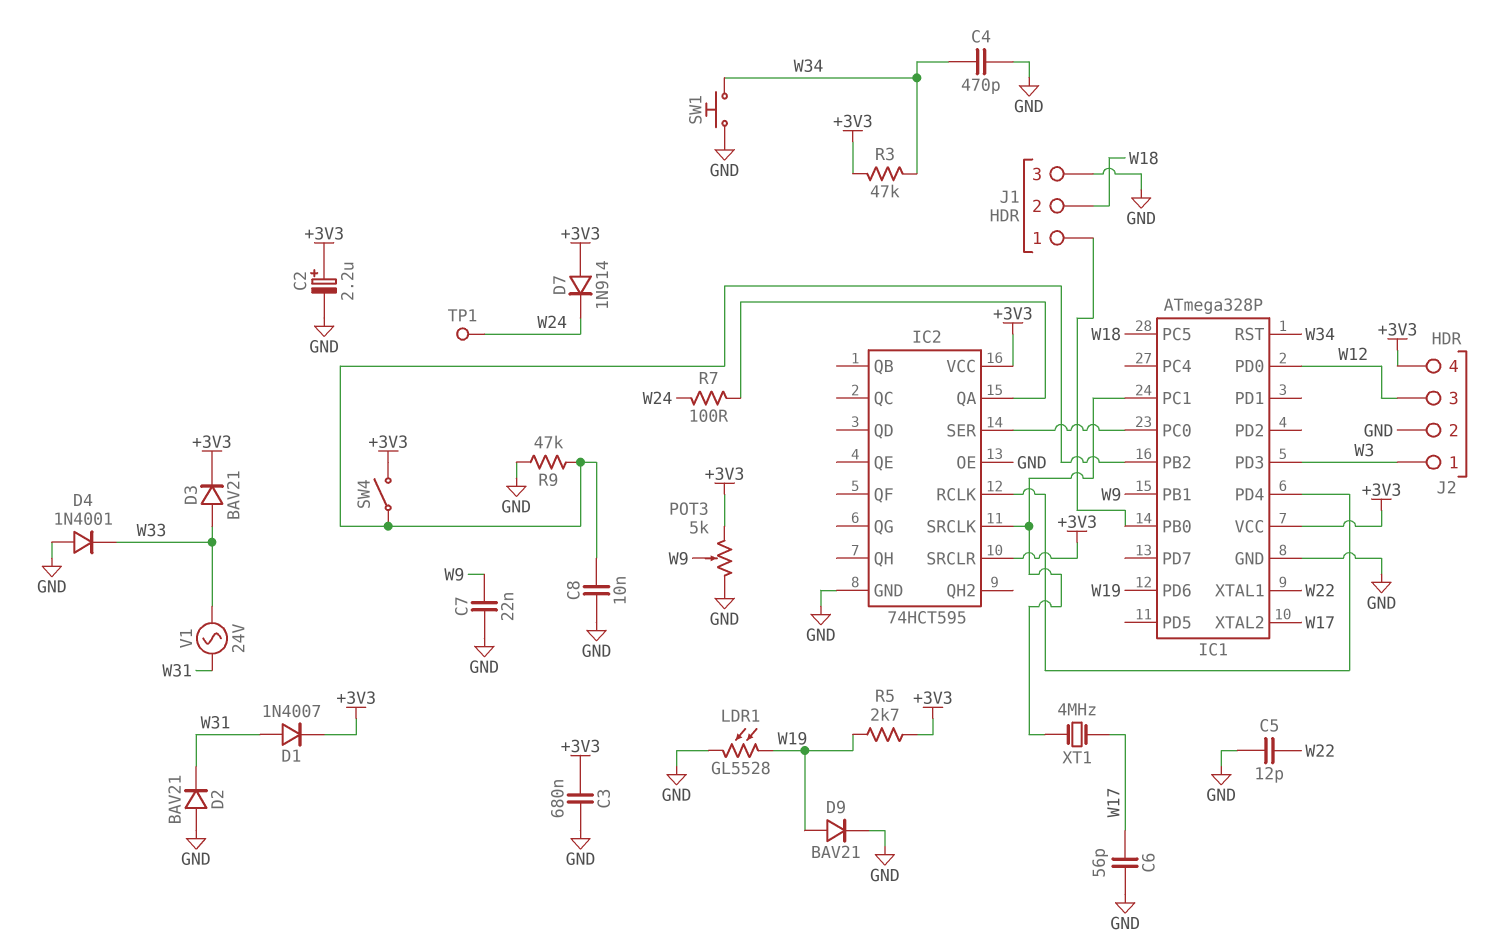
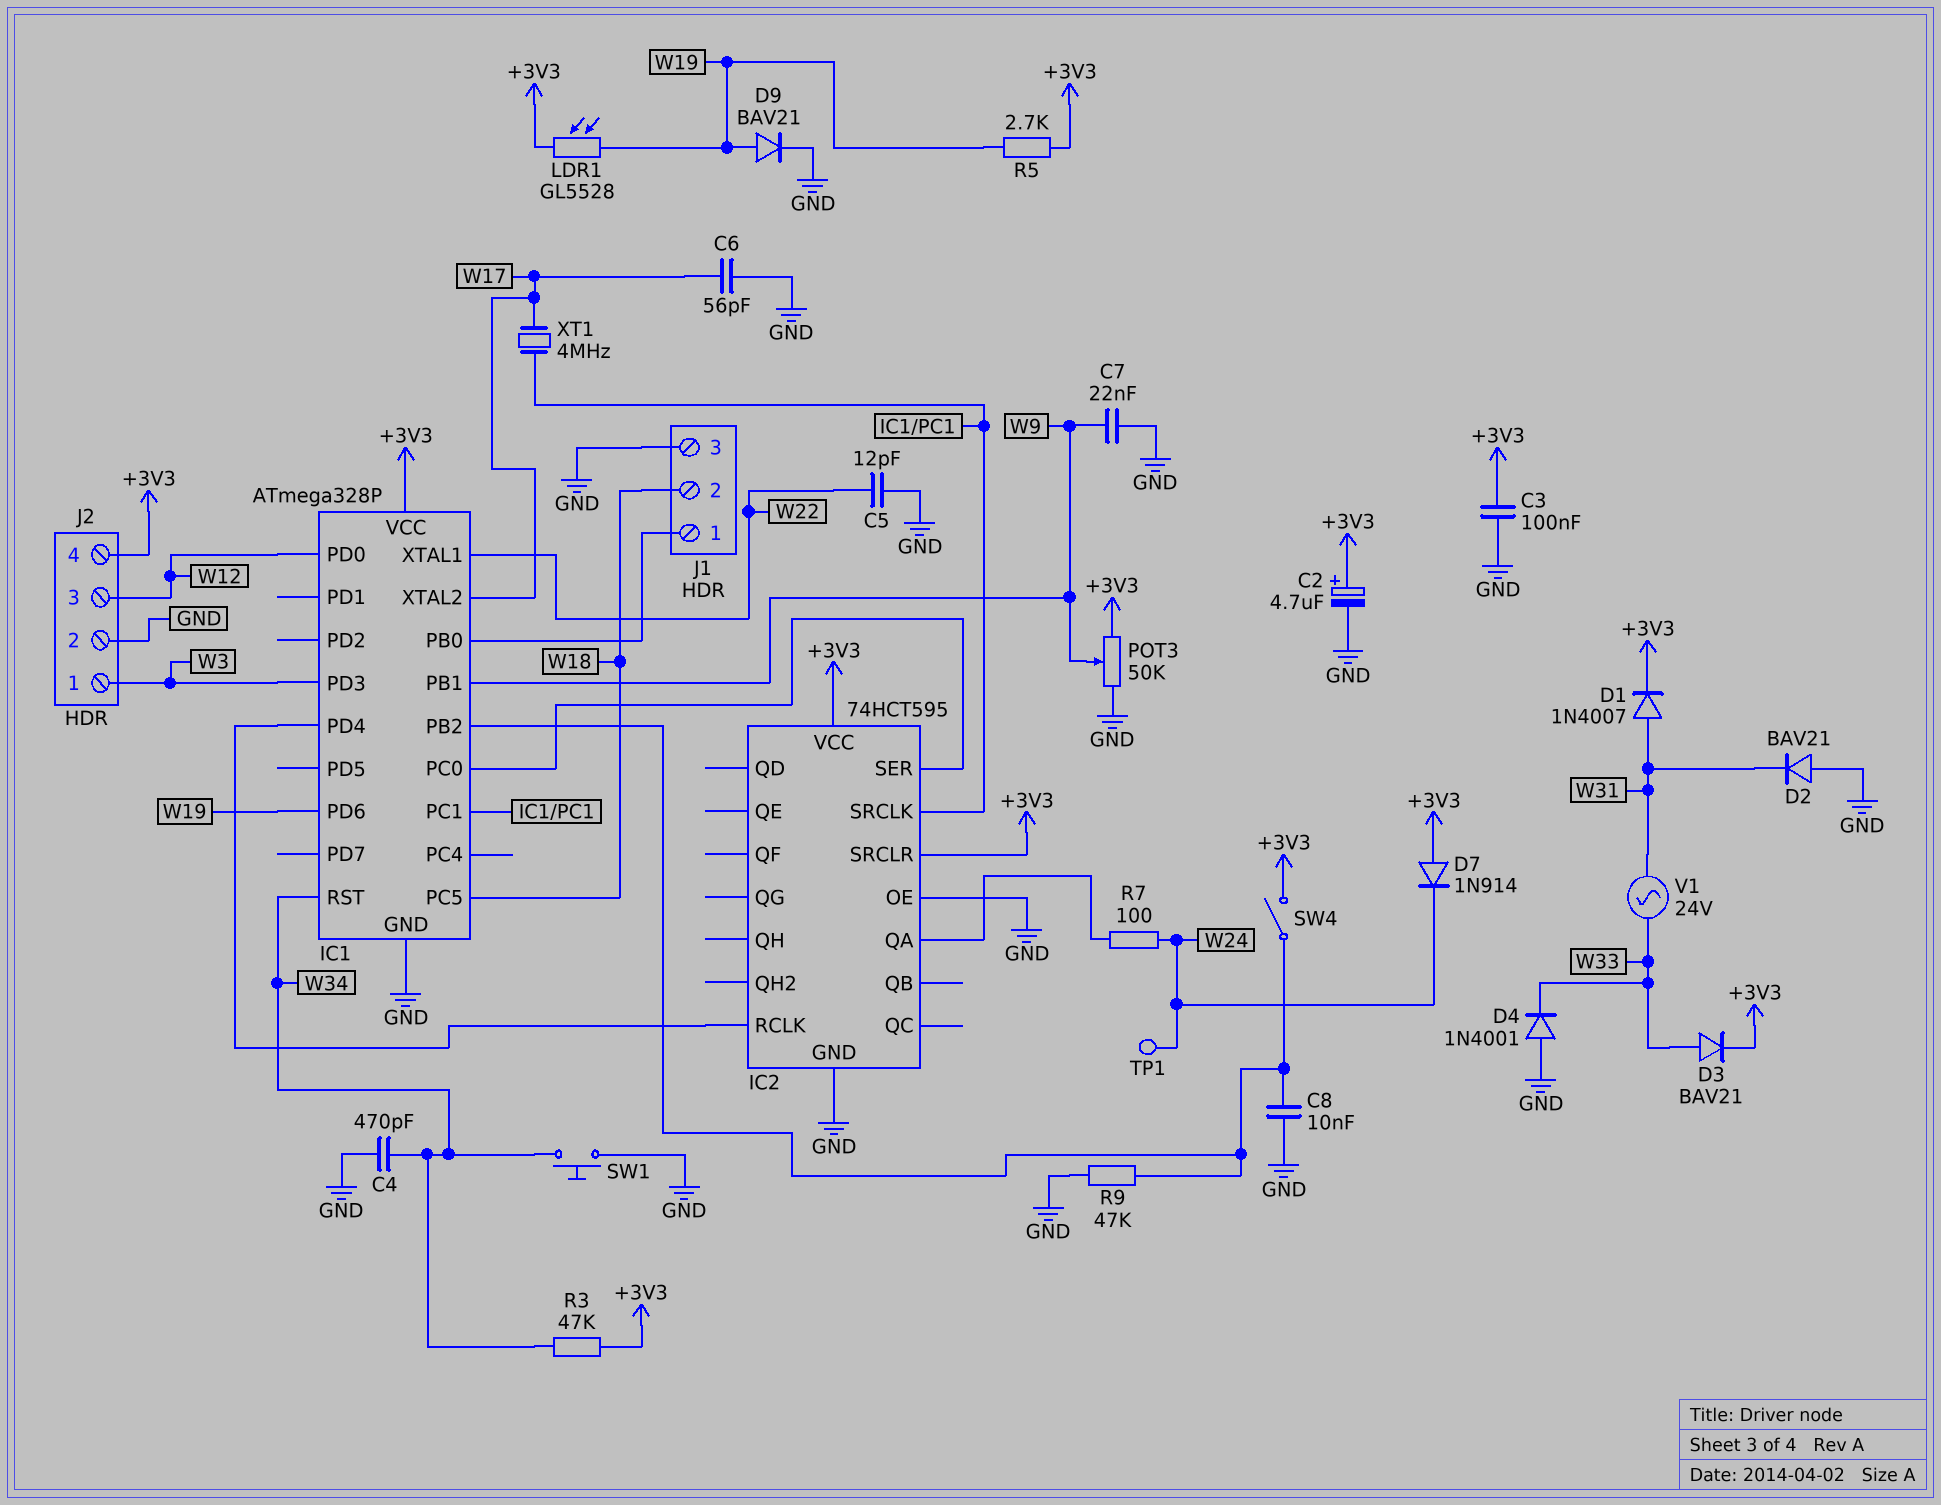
C2: 2.2uF (plus +3V3, minus GND) -> 4.7uF (plus +3V3, minus GND)
C3: 680nF (+3V3, GND) -> 100nF (+3V3, GND)
LDR1: GL5528 (GND, W19) -> GL5528 (+3V3, W19)
POT3: 5k (+3V3, GND, wiper W9) -> 50k (+3V3, GND, wiper W9)

